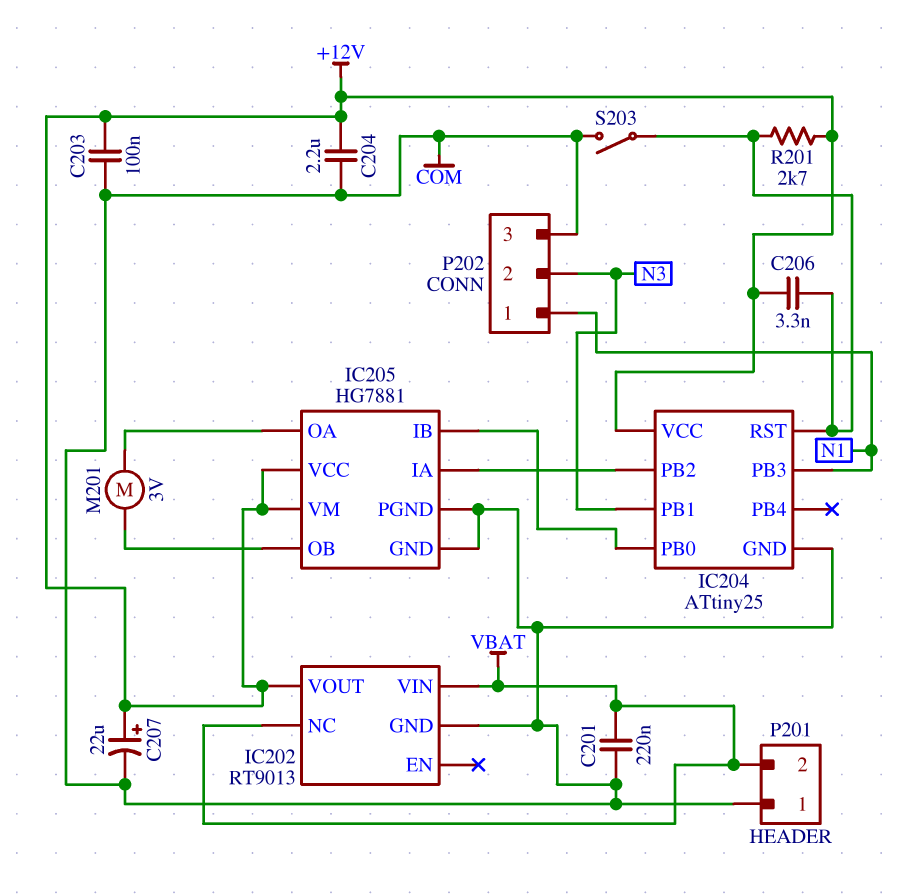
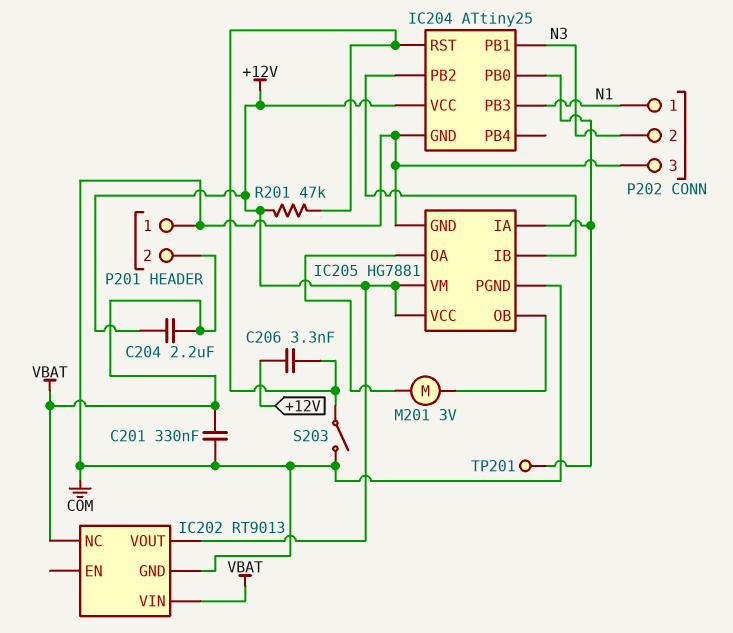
C201: 220nF (COM, VBAT) -> 330nF (COM, VBAT)
C203: 100nF (+12V, COM) -> none
C204: 2.2uF (+12V, COM) -> 2.2uF (+12V, VBAT)
C207: 22uF (plus +12V, minus COM) -> none
IC205 pin IA: IC204/PB2 -> IC204/PB0
IC205 pin IB: IC204/PB0 -> IC204/PB2
R201: 2.7k (+12V, IC204/RST) -> 47k (+12V, IC204/RST)
TP201: none -> test point (IC204/PB0)

